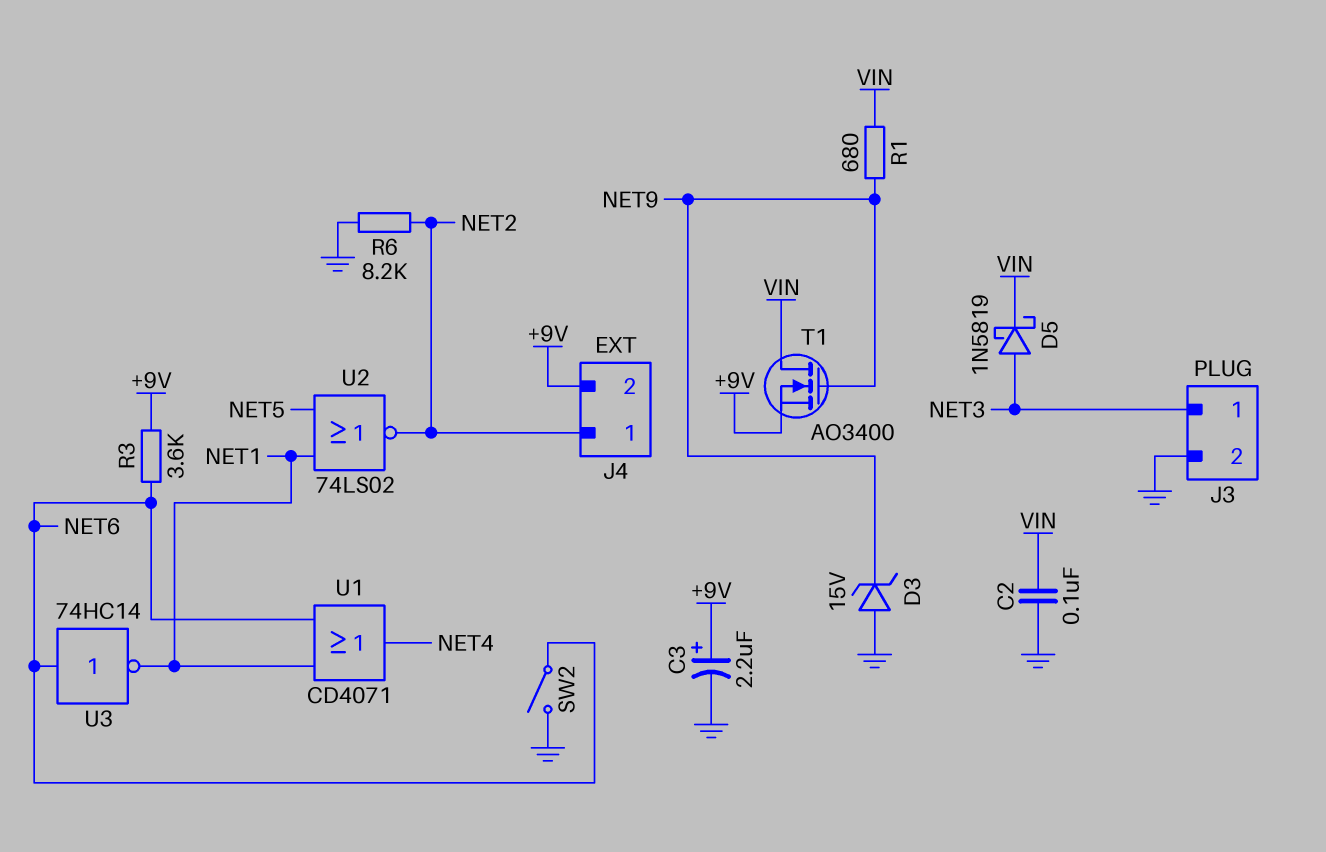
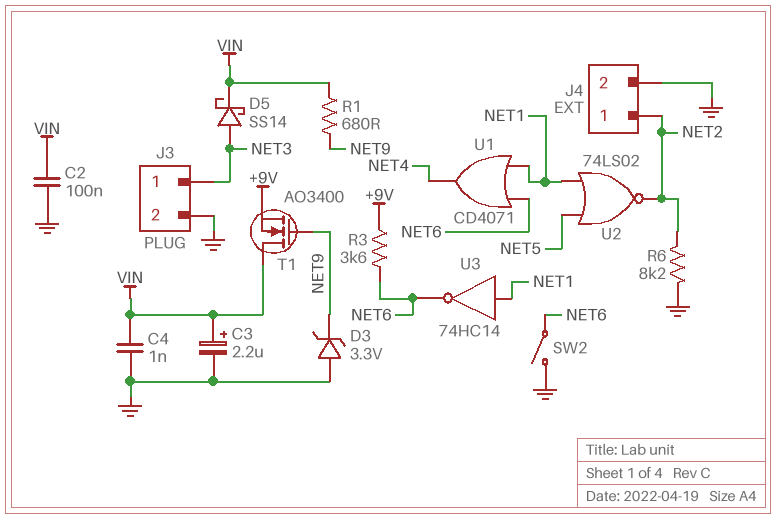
C3: 2.2uF (plus +9V, minus GND) -> 2.2uF (plus VIN, minus GND)
C4: none -> 1nF (GND, VIN)
D3: zener 15V (A GND, K NET9) -> zener 3.3V (A GND, K NET9)
D5: schottky 1N5819 (A NET3, K VIN) -> schottky SS14 (A NET3, K VIN)
J4 pin 2: +9V -> GND
U3: NOT 74HC14 (in NET6, out NET1) -> NOT 74HC14 (in NET1, out NET6)

